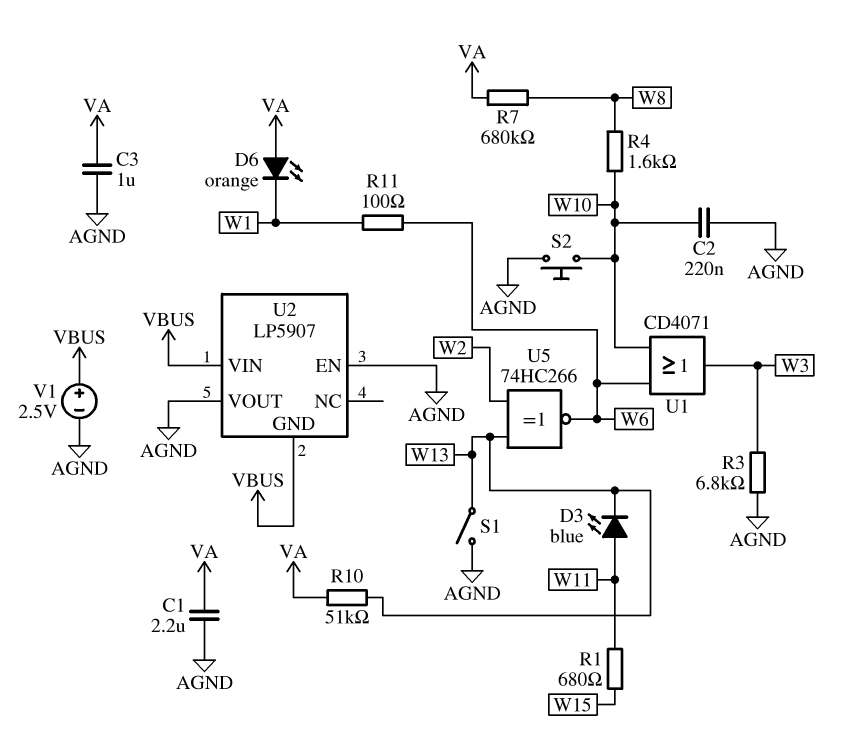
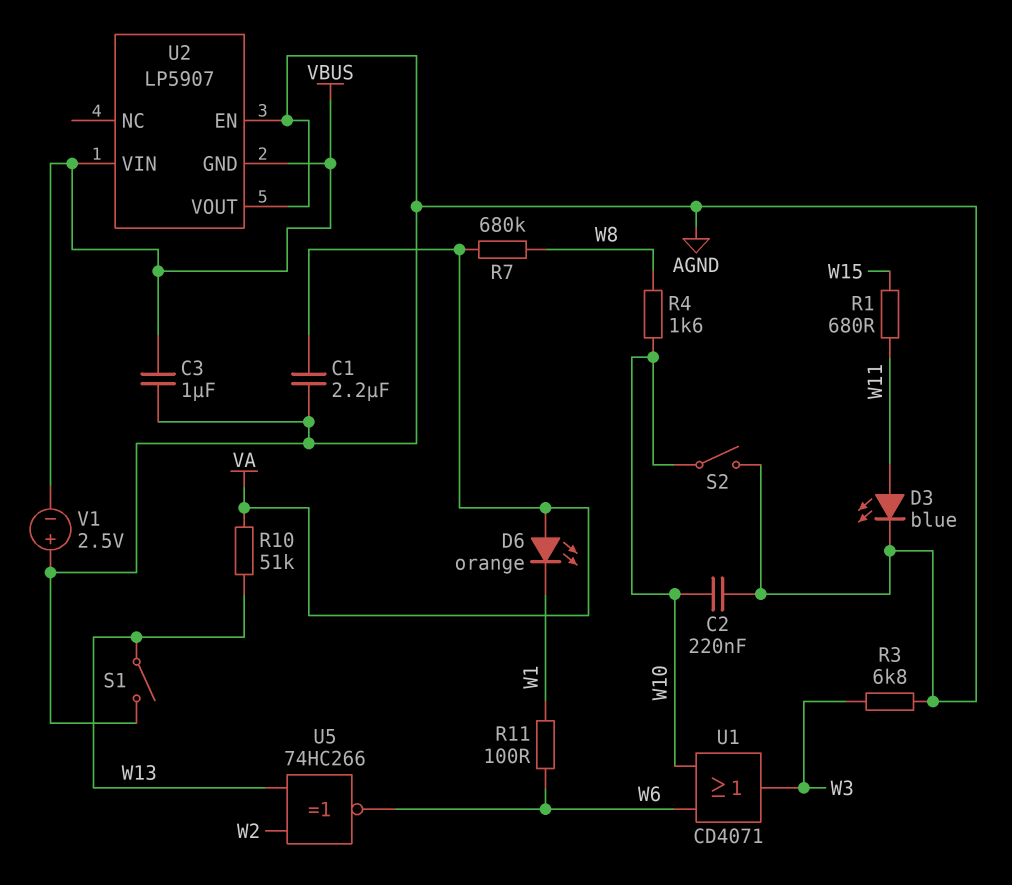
C3: 1uF (AGND, VA) -> 1uF (AGND, VBUS)
D3: LED blue (A W11, K W13) -> LED blue (A W11, K AGND)
S2: button (AGND, W10) -> switch (AGND, W10)
V1: 2.5V (plus VBUS, minus AGND) -> 2.5V (plus AGND, minus VBUS)

